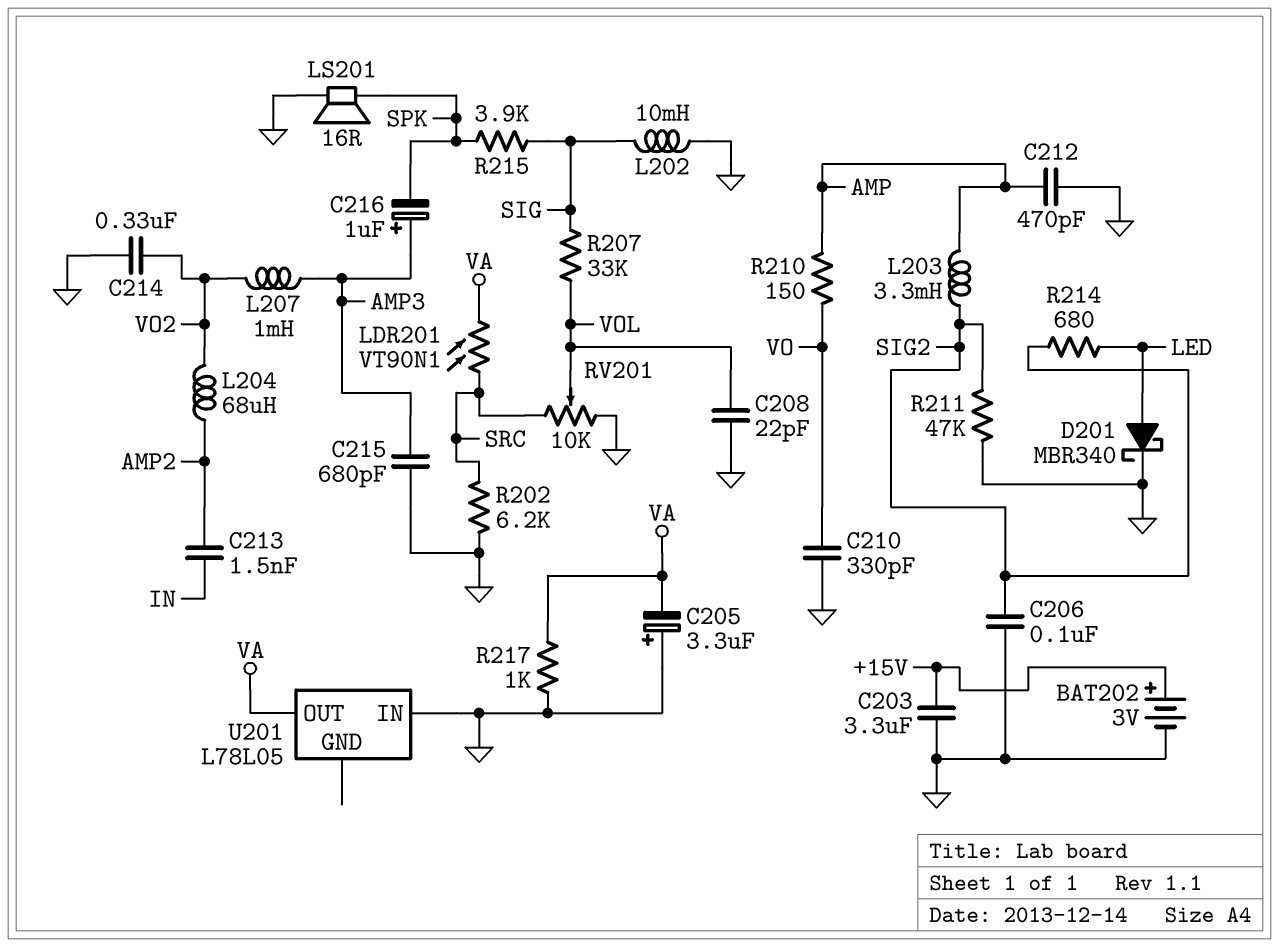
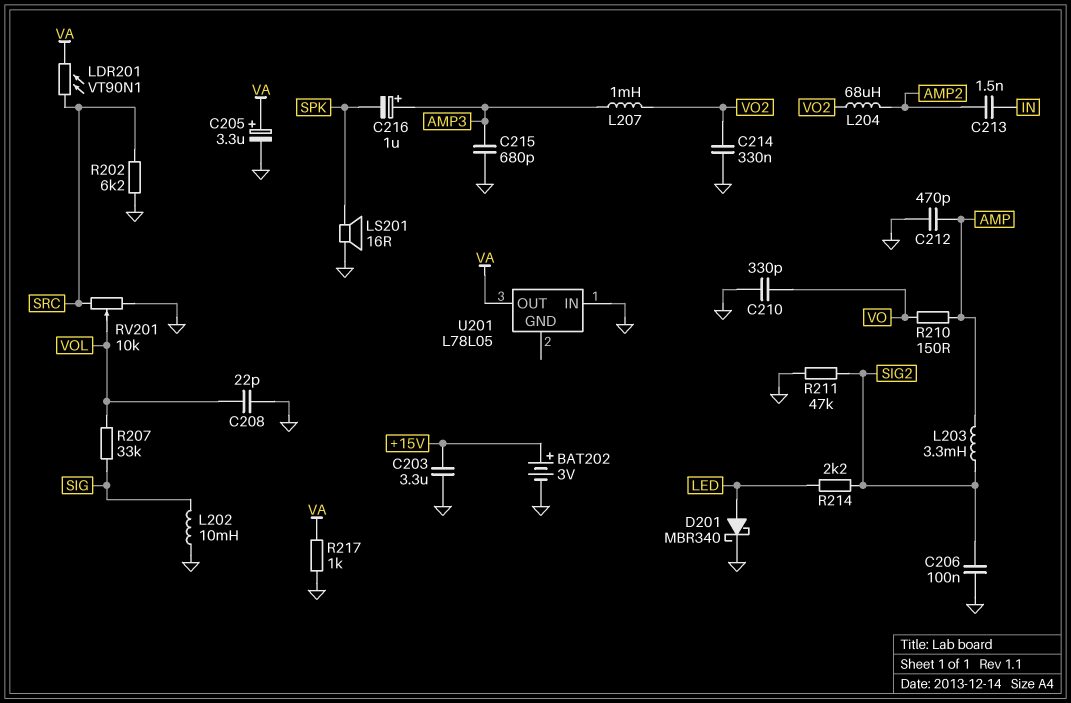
C205: 3.3uF (plus GND, minus VA) -> 3.3uF (plus VA, minus GND)
R214: 680 (LED, SIG2) -> 2.2k (LED, SIG2)
R215: 3.9k (SIG, SPK) -> none

